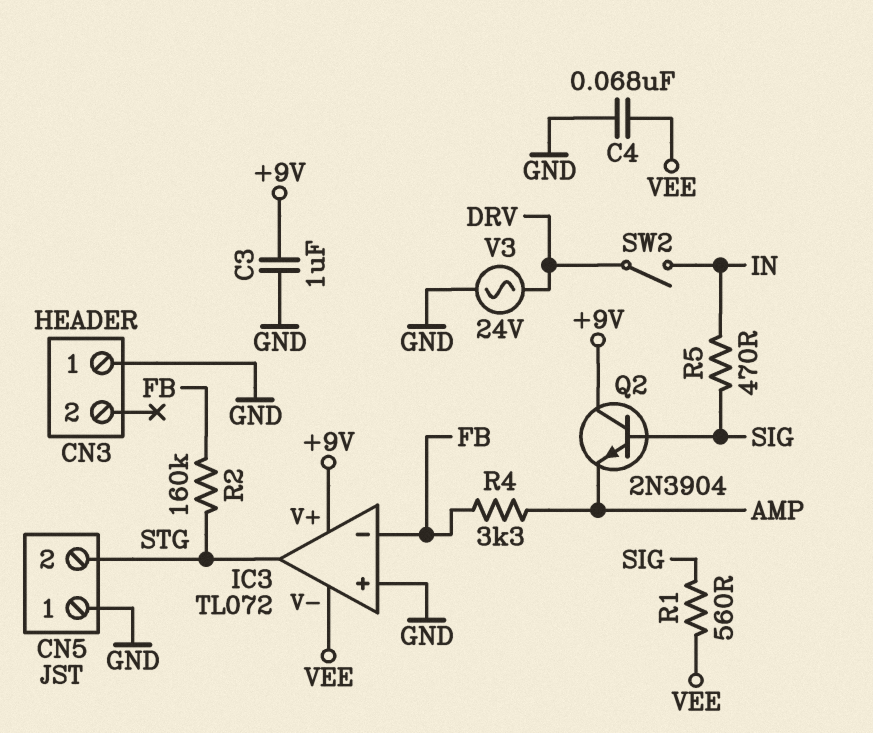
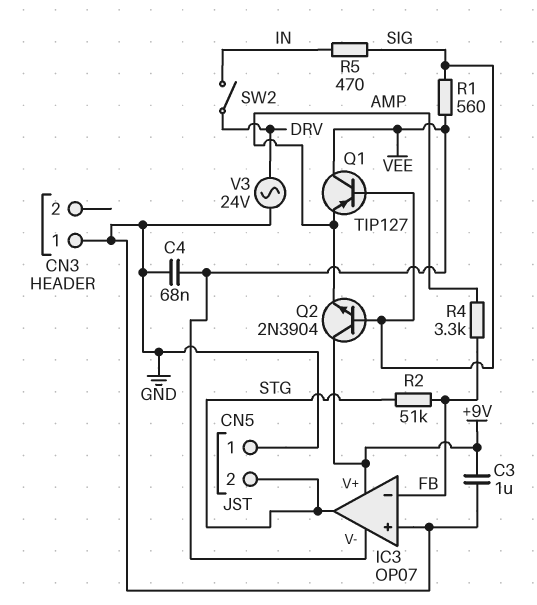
IC3: TL072 -> OP07
Q1: none -> PNP TIP127 (B SIG, C VEE, E AMP)
R2: 160k (FB, STG) -> 51k (FB, STG)

